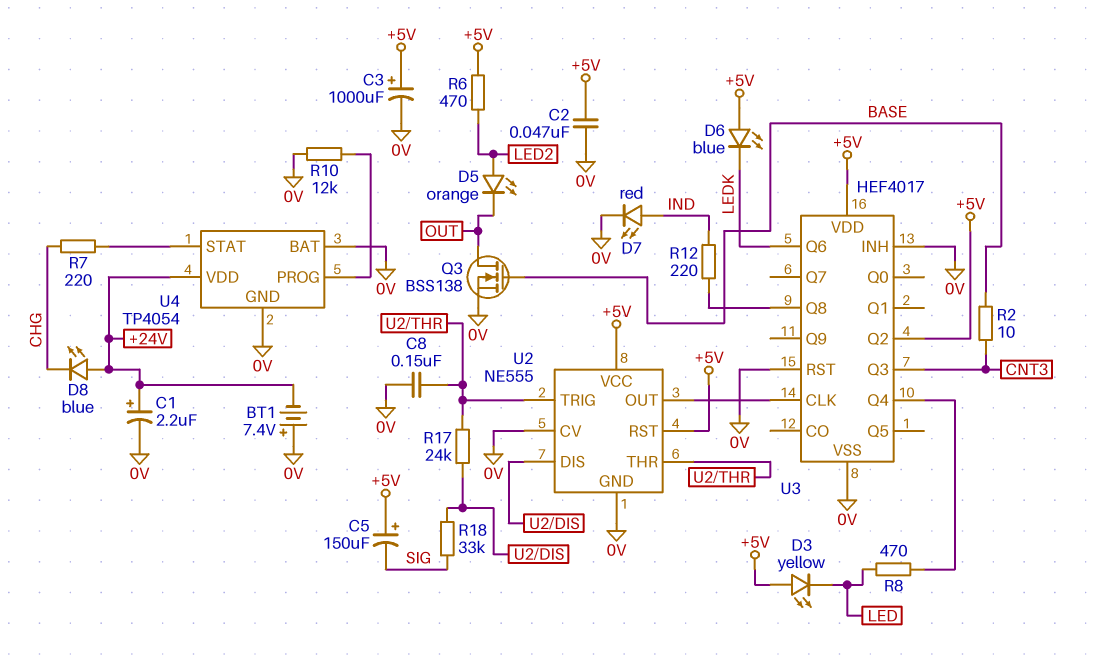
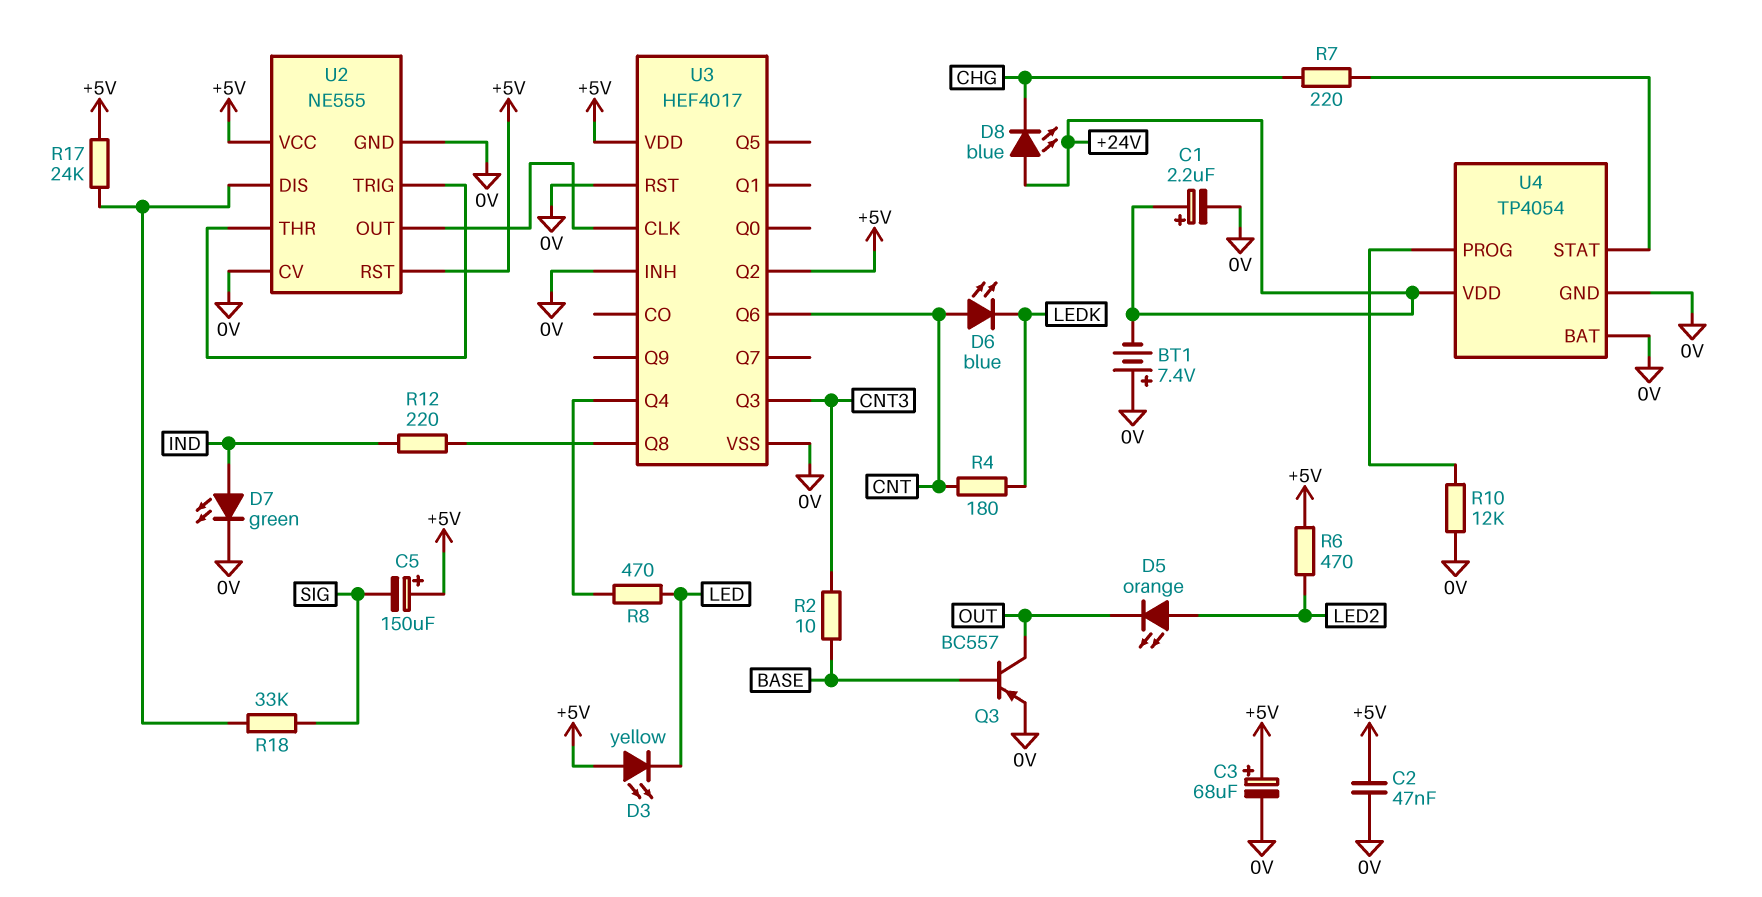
C3: 1000uF (plus +5V, minus 0V) -> 68uF (plus +5V, minus 0V)
C8: 150nF (0V, U2/THR) -> none
D6: LED blue (A +5V, K LEDK) -> LED blue (A CNT, K LEDK)
D7: LED red (A IND, K 0V) -> LED green (A IND, K 0V)
Q3: NMOS BSS138 (G BASE, D OUT, S 0V) -> PNP BC557 (B BASE, C OUT, E 0V)
R4: none -> 180 (CNT, LEDK)
R17: 24k (U2/DIS, U2/THR) -> 24k (+5V, U2/DIS)
U3 pin Q6: LEDK -> CNT

